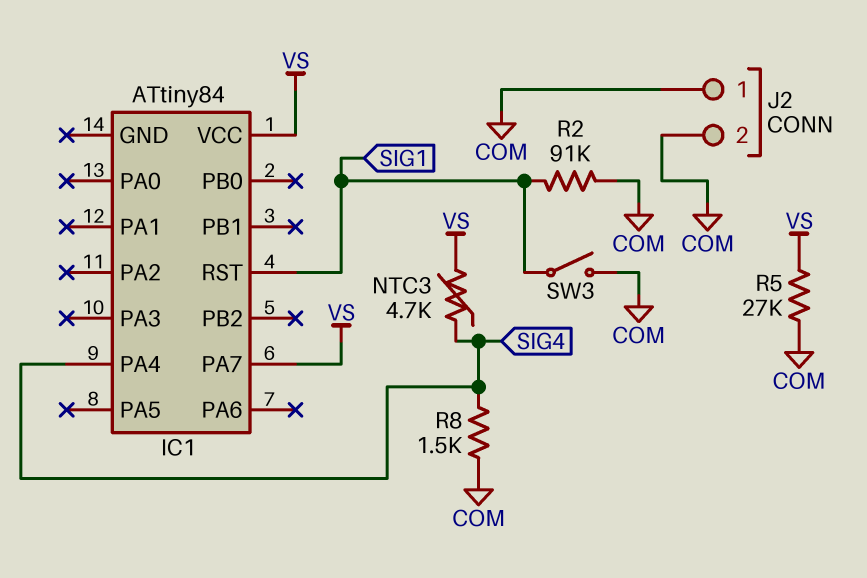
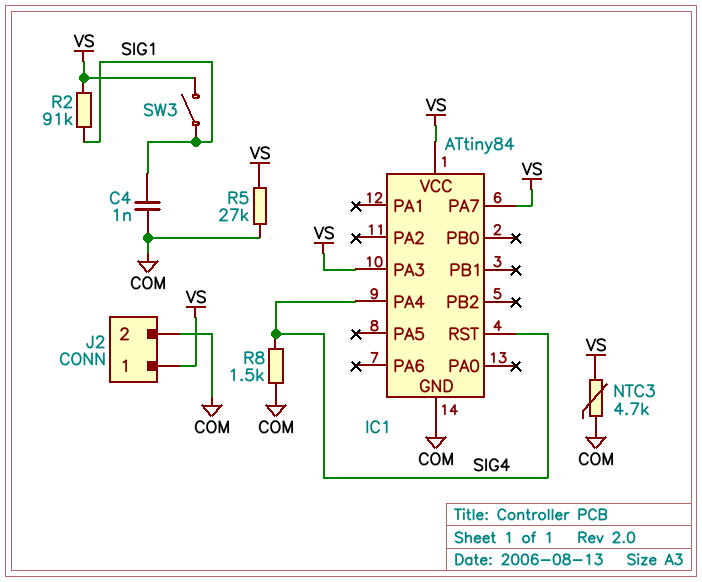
C4: none -> 1nF (COM, SIG1)
IC1 pin GND: none -> COM
IC1 pin PA3: none -> VS
IC1 pin RST: SIG1 -> SIG4
J2 pin 1: COM -> VS
NTC3: 4.7k (SIG4, VS) -> 4.7k (COM, VS)
R2: 91k (COM, SIG1) -> 91k (SIG1, VS)
SW3: switch (COM, SIG1) -> switch (SIG1, VS)

